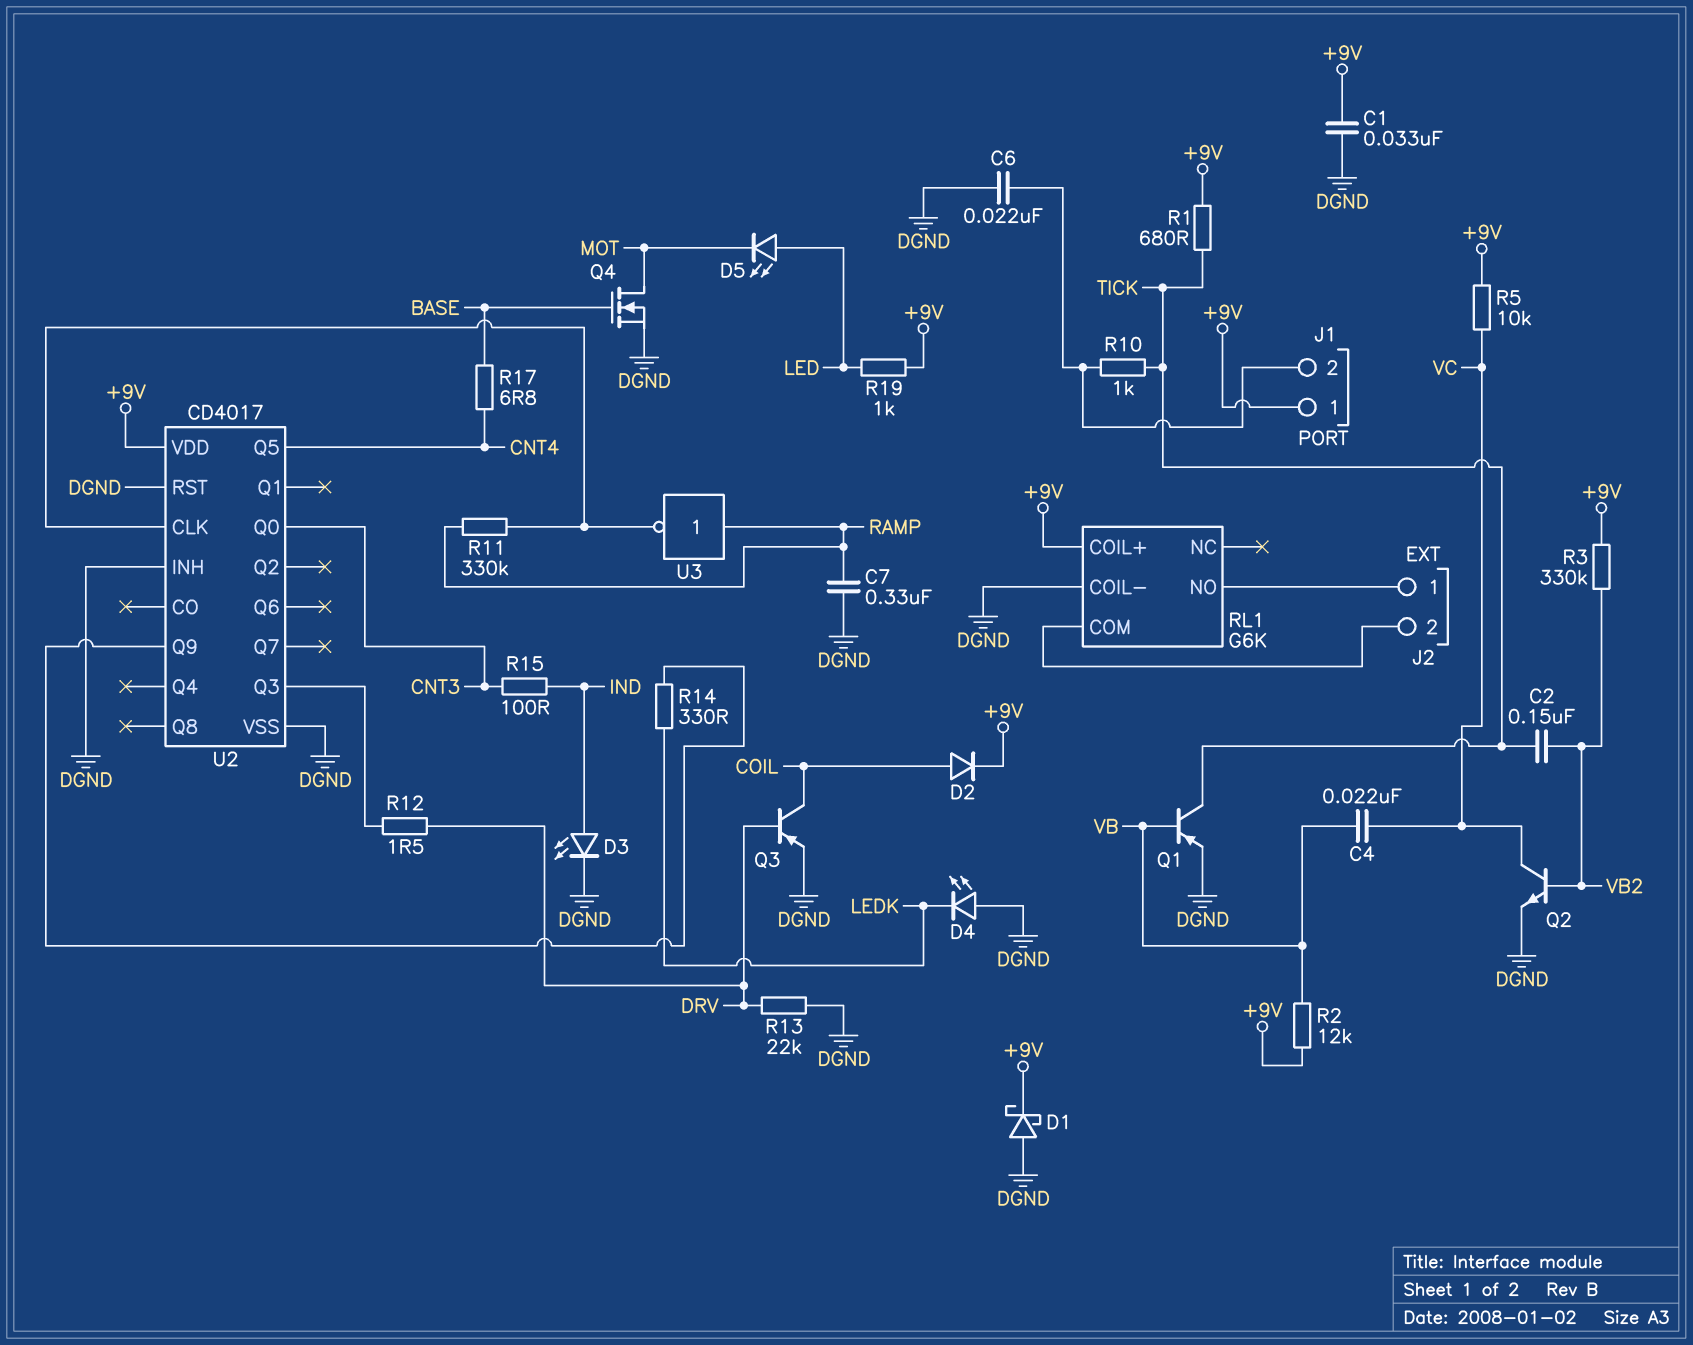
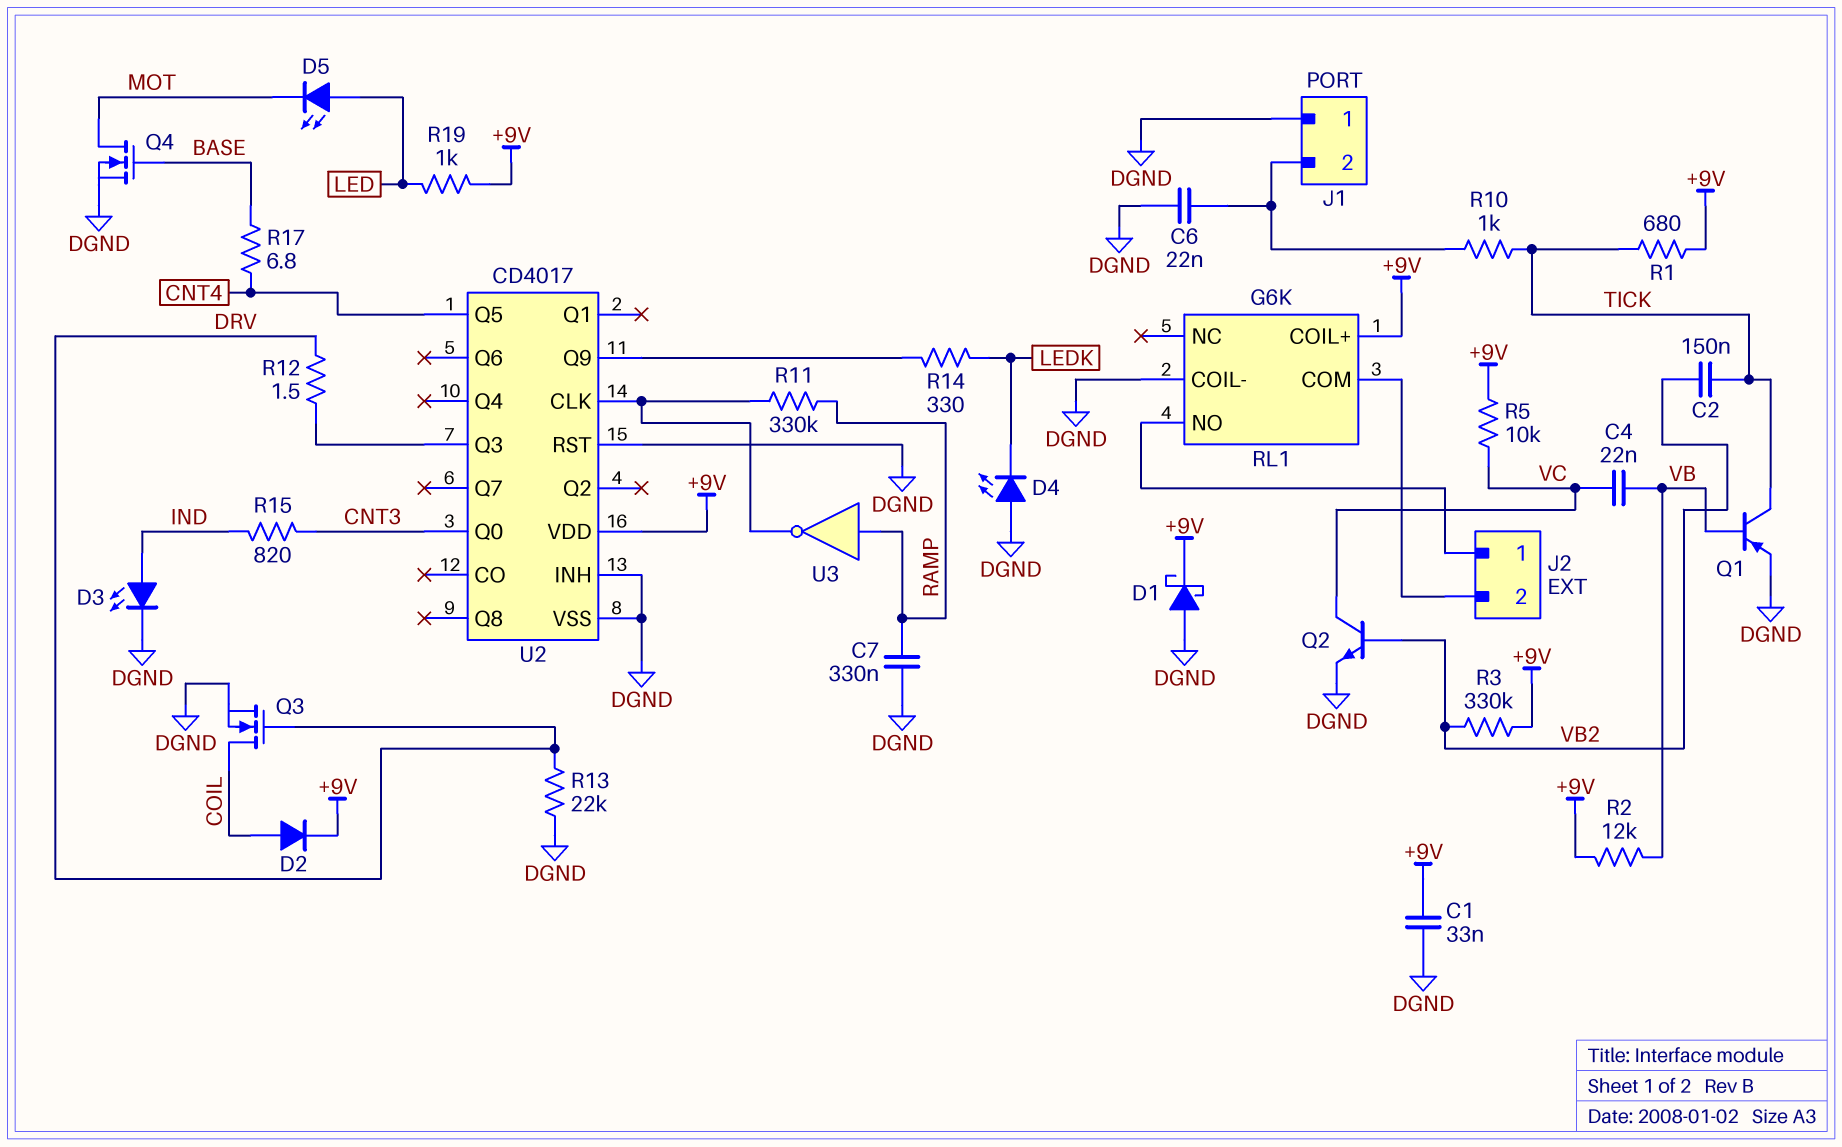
J1 pin 1: +9V -> DGND
Q3: PNP (B DRV, C COIL, E DGND) -> NMOS (G DRV, D COIL, S DGND)
R15: 100 (CNT3, IND) -> 820 (CNT3, IND)

